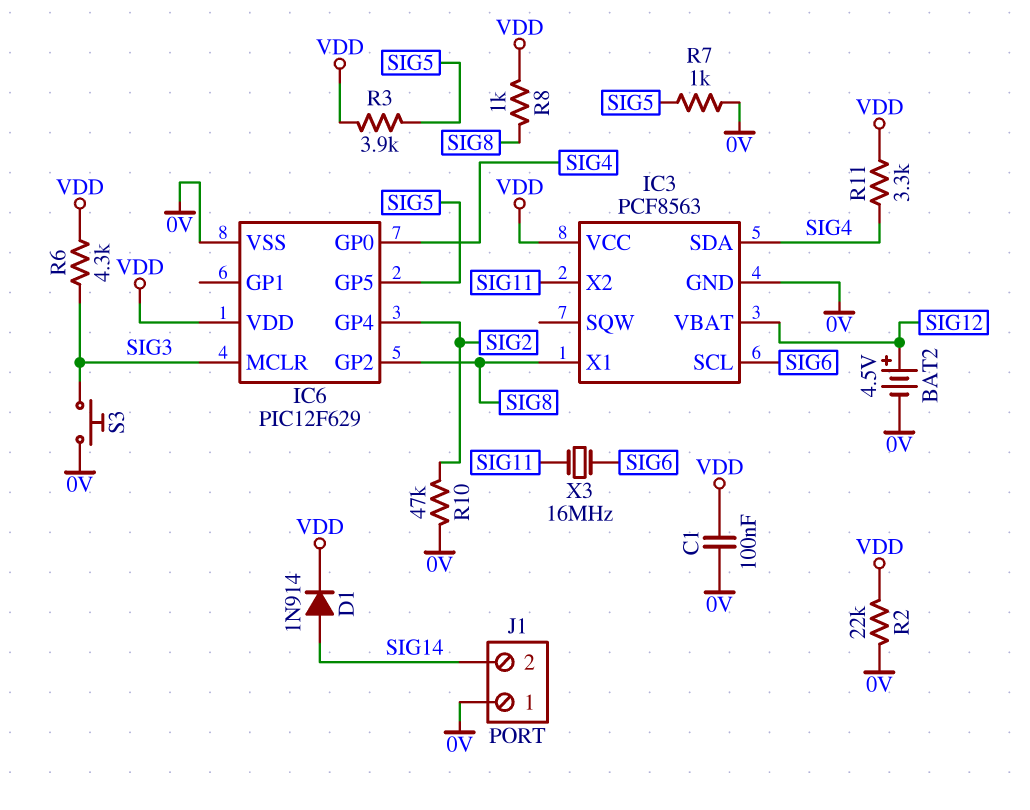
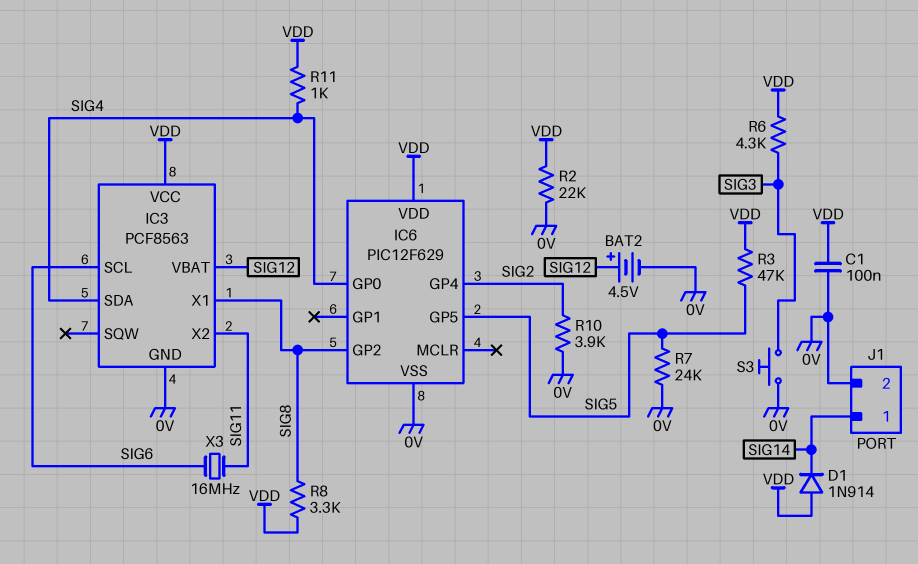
D1: diode 1N914 (A SIG14, K VDD) -> diode 1N914 (A VDD, K SIG14)
IC6 pin MCLR: SIG3 -> none
J1 pin 1: 0V -> SIG14
J1 pin 2: SIG14 -> 0V
R3: 3.9k (SIG5, VDD) -> 47k (SIG5, VDD)
R7: 1k (0V, SIG5) -> 24k (0V, SIG5)
R8: 1k (SIG8, VDD) -> 3.3k (SIG8, VDD)
R10: 47k (0V, SIG2) -> 3.9k (0V, SIG2)
R11: 3.3k (SIG4, VDD) -> 1k (SIG4, VDD)

